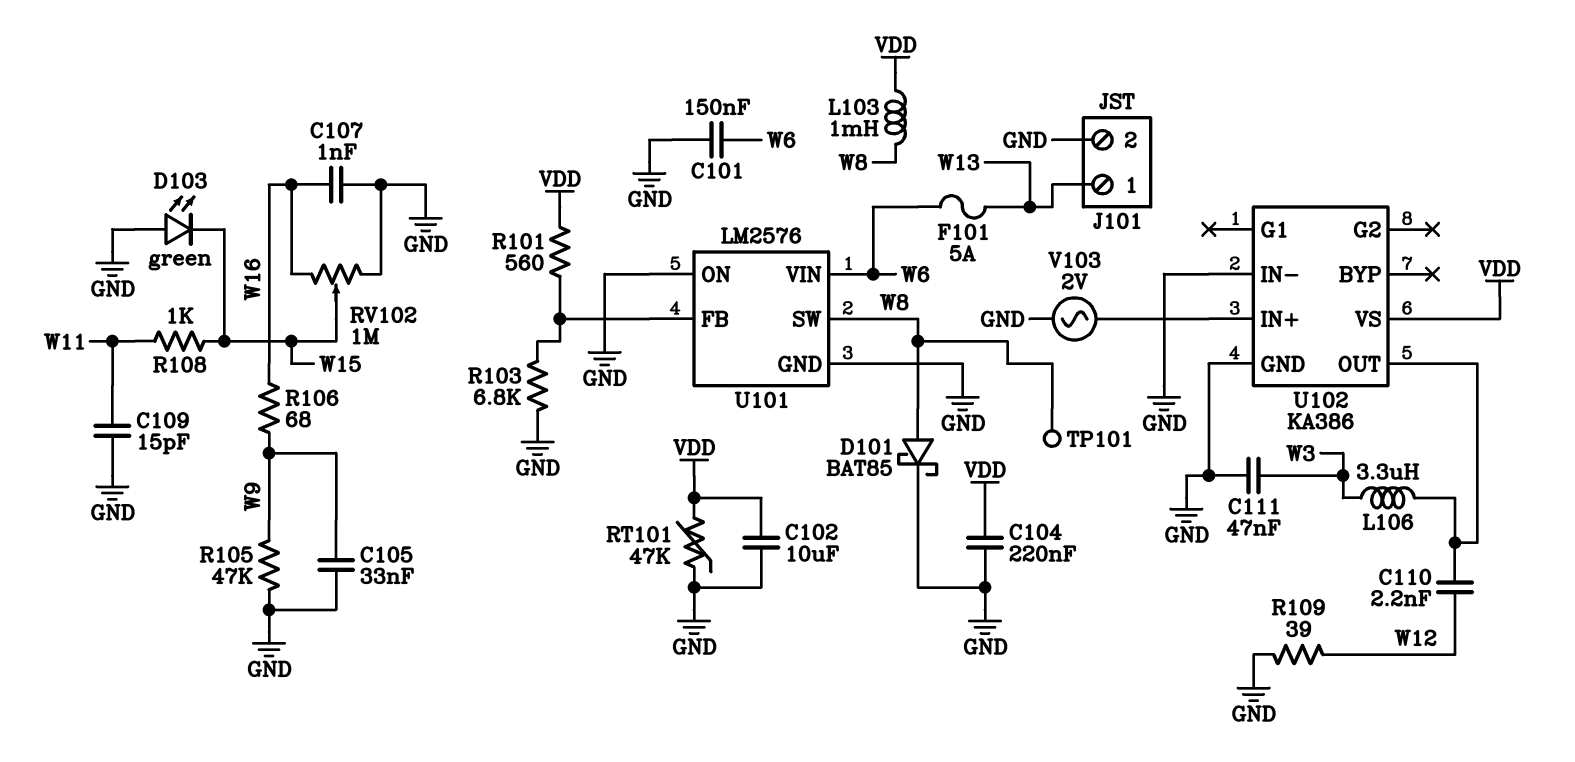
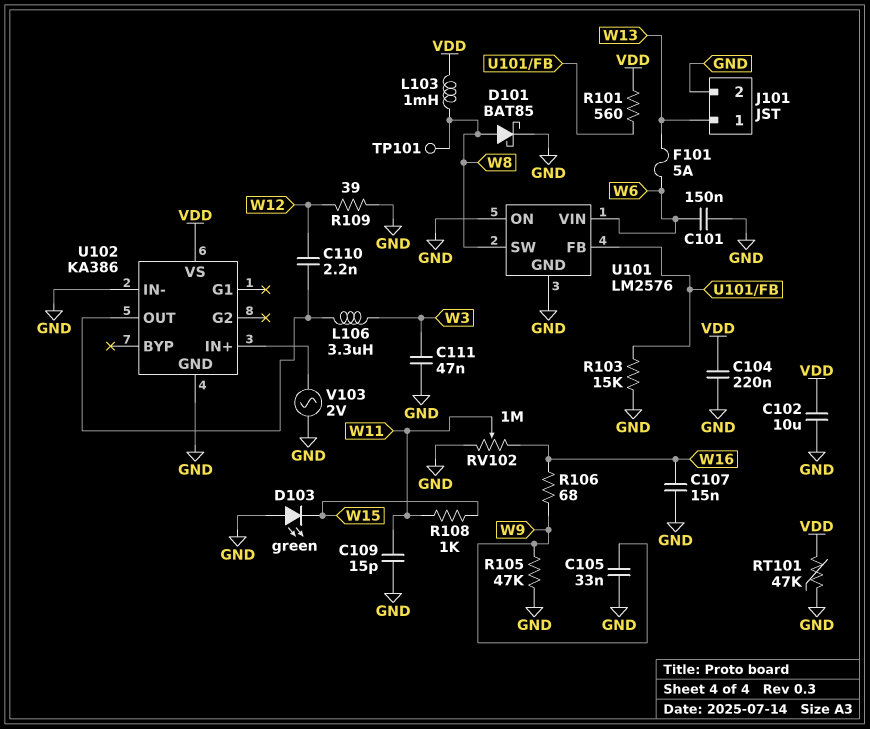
C107: 1nF (GND, W16) -> 15nF (GND, W16)
R103: 6.8k (GND, U101/FB) -> 15k (GND, U101/FB)
RV102: 1M (GND, W16, wiper W15) -> 1M (GND, W16, wiper W11)

